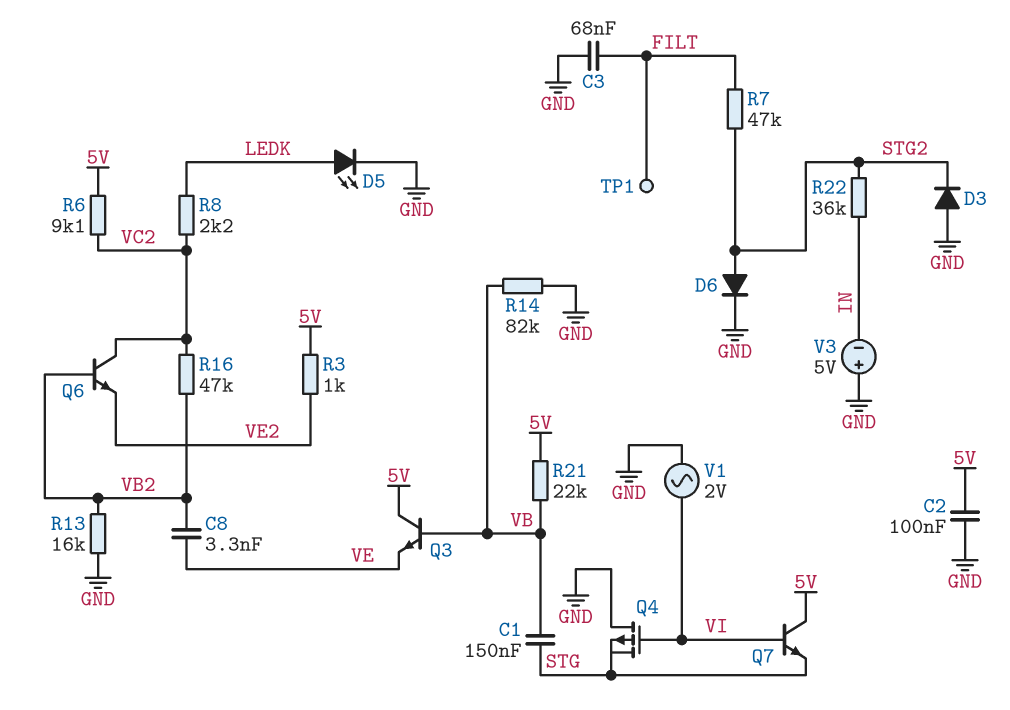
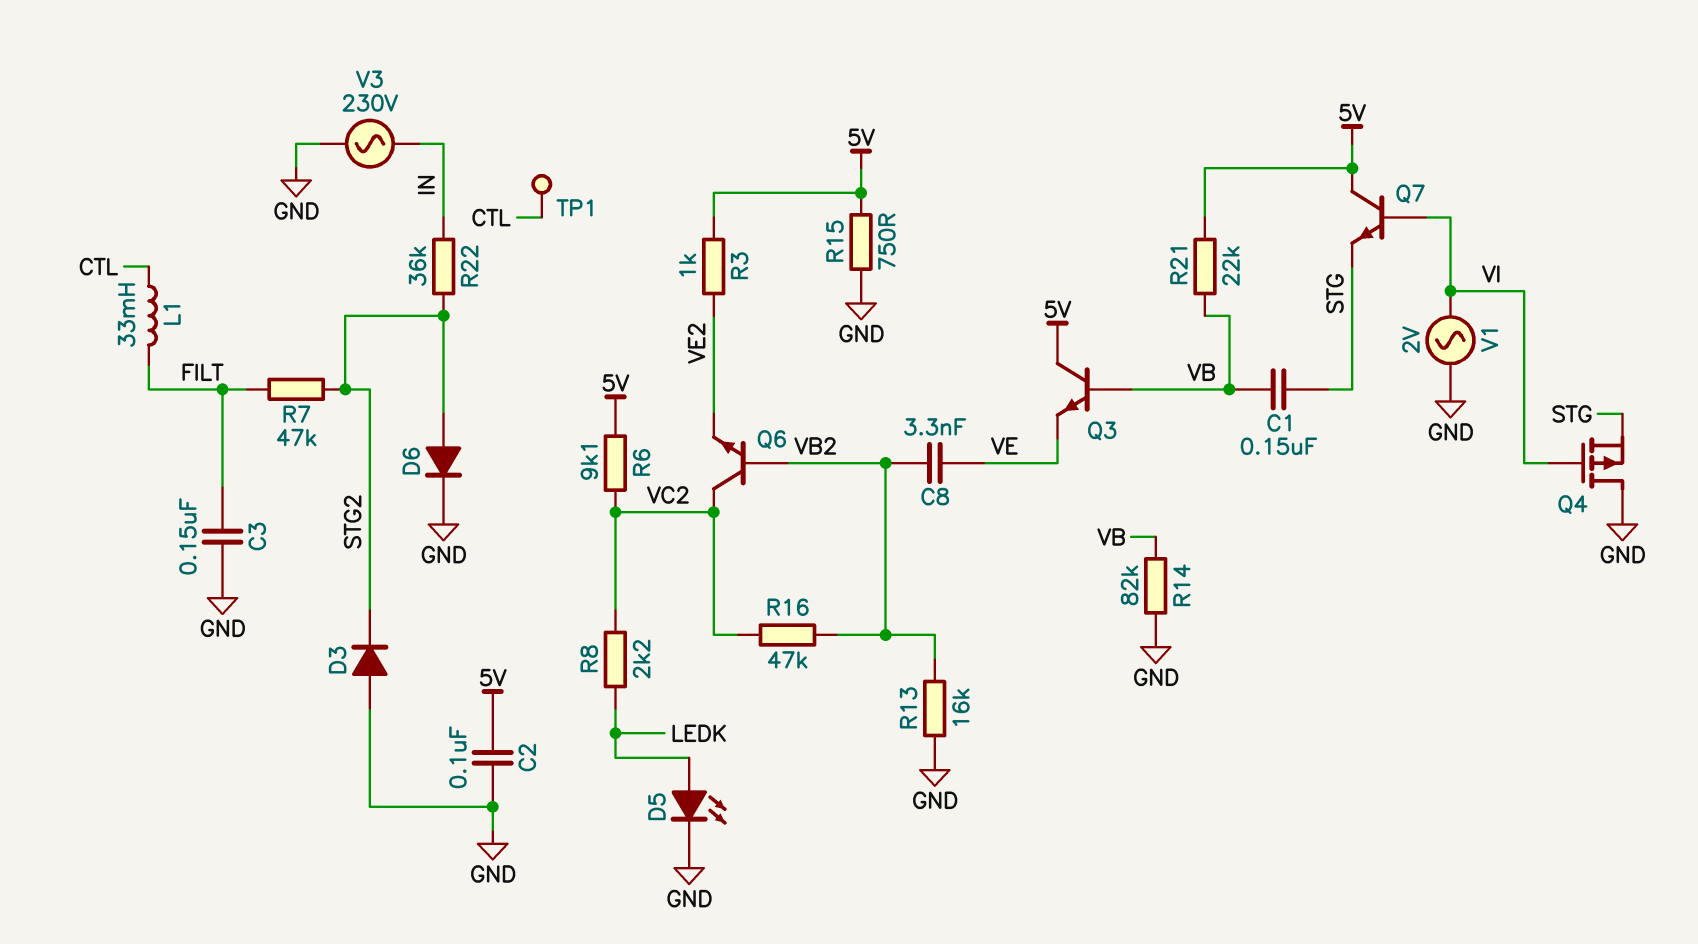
C3: 68nF (FILT, GND) -> 150nF (FILT, GND)
L1: none -> 33mH (CTL, FILT)
R15: none -> 750 (5V, GND)
TP1: test point (FILT) -> test point (CTL)
V3: 5V (plus GND, minus IN) -> AC 230V (GND, IN)

